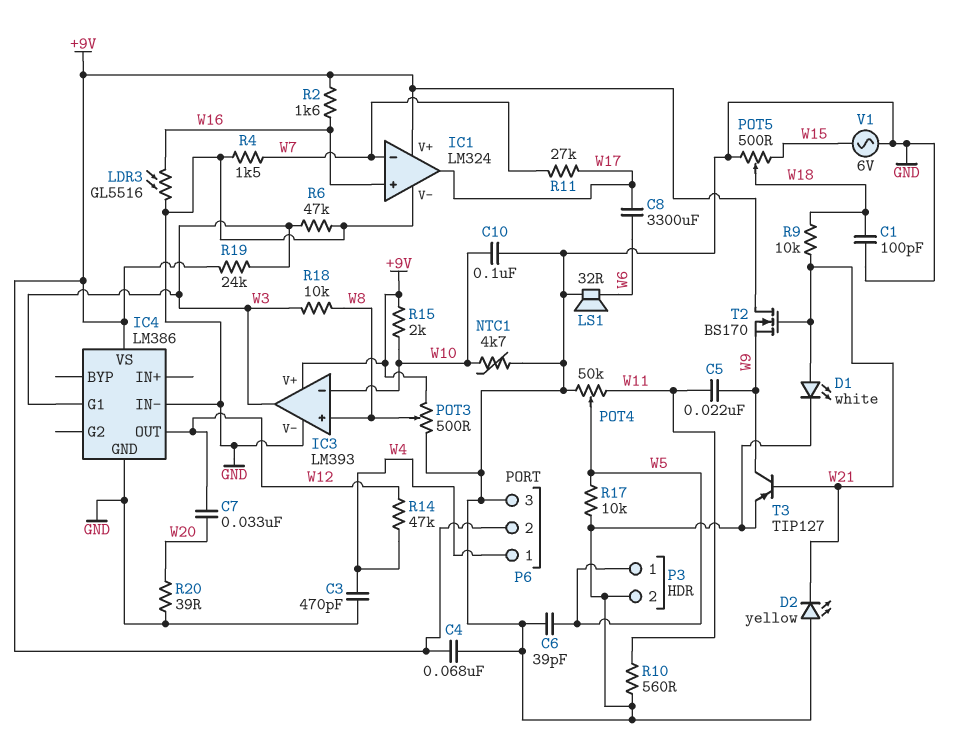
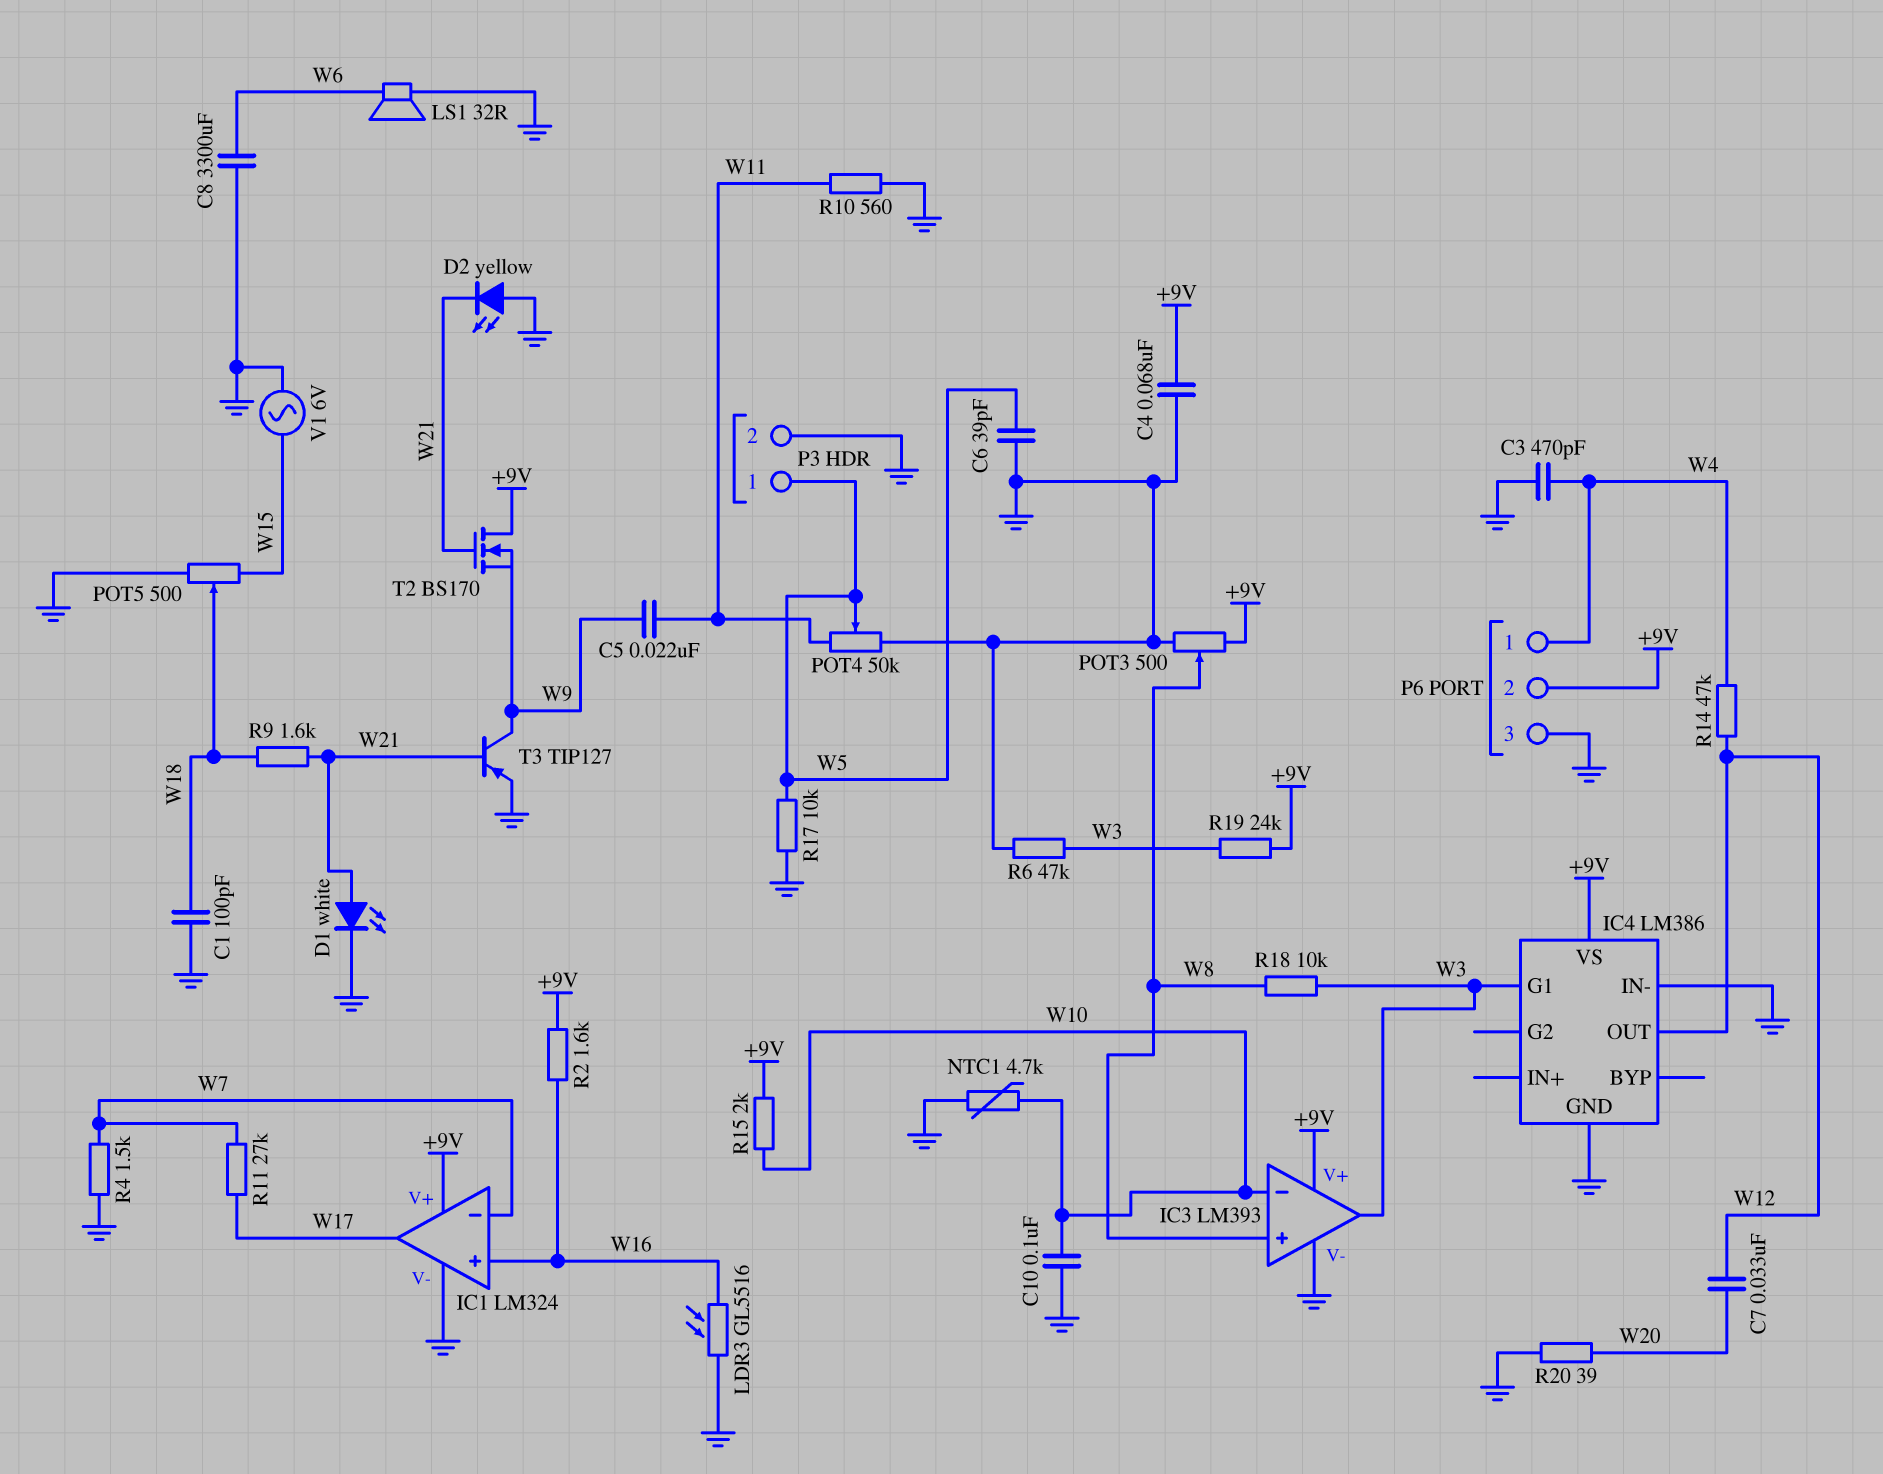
C8: 3300uF (W6, W17) -> 3300uF (GND, W6)
R9: 10k (W18, W21) -> 1.6k (W18, W21)

